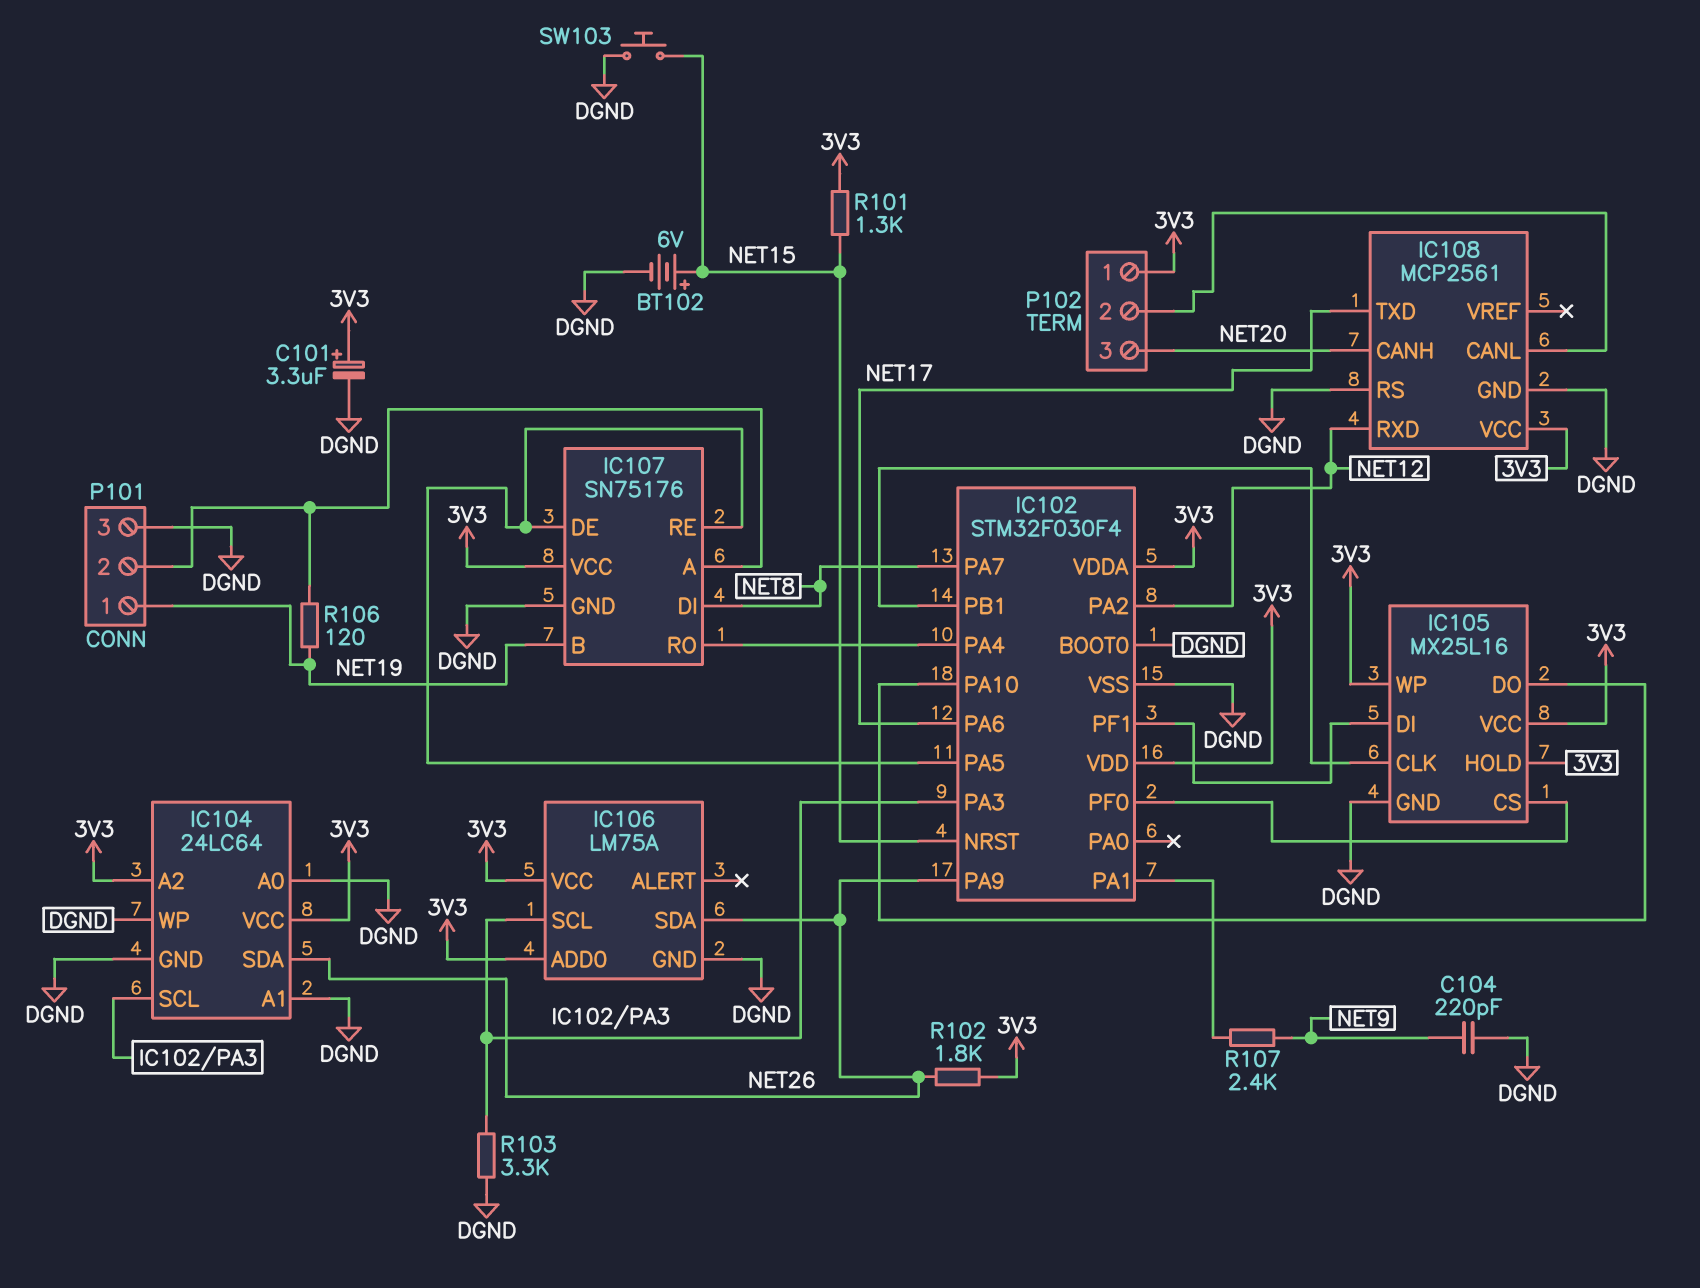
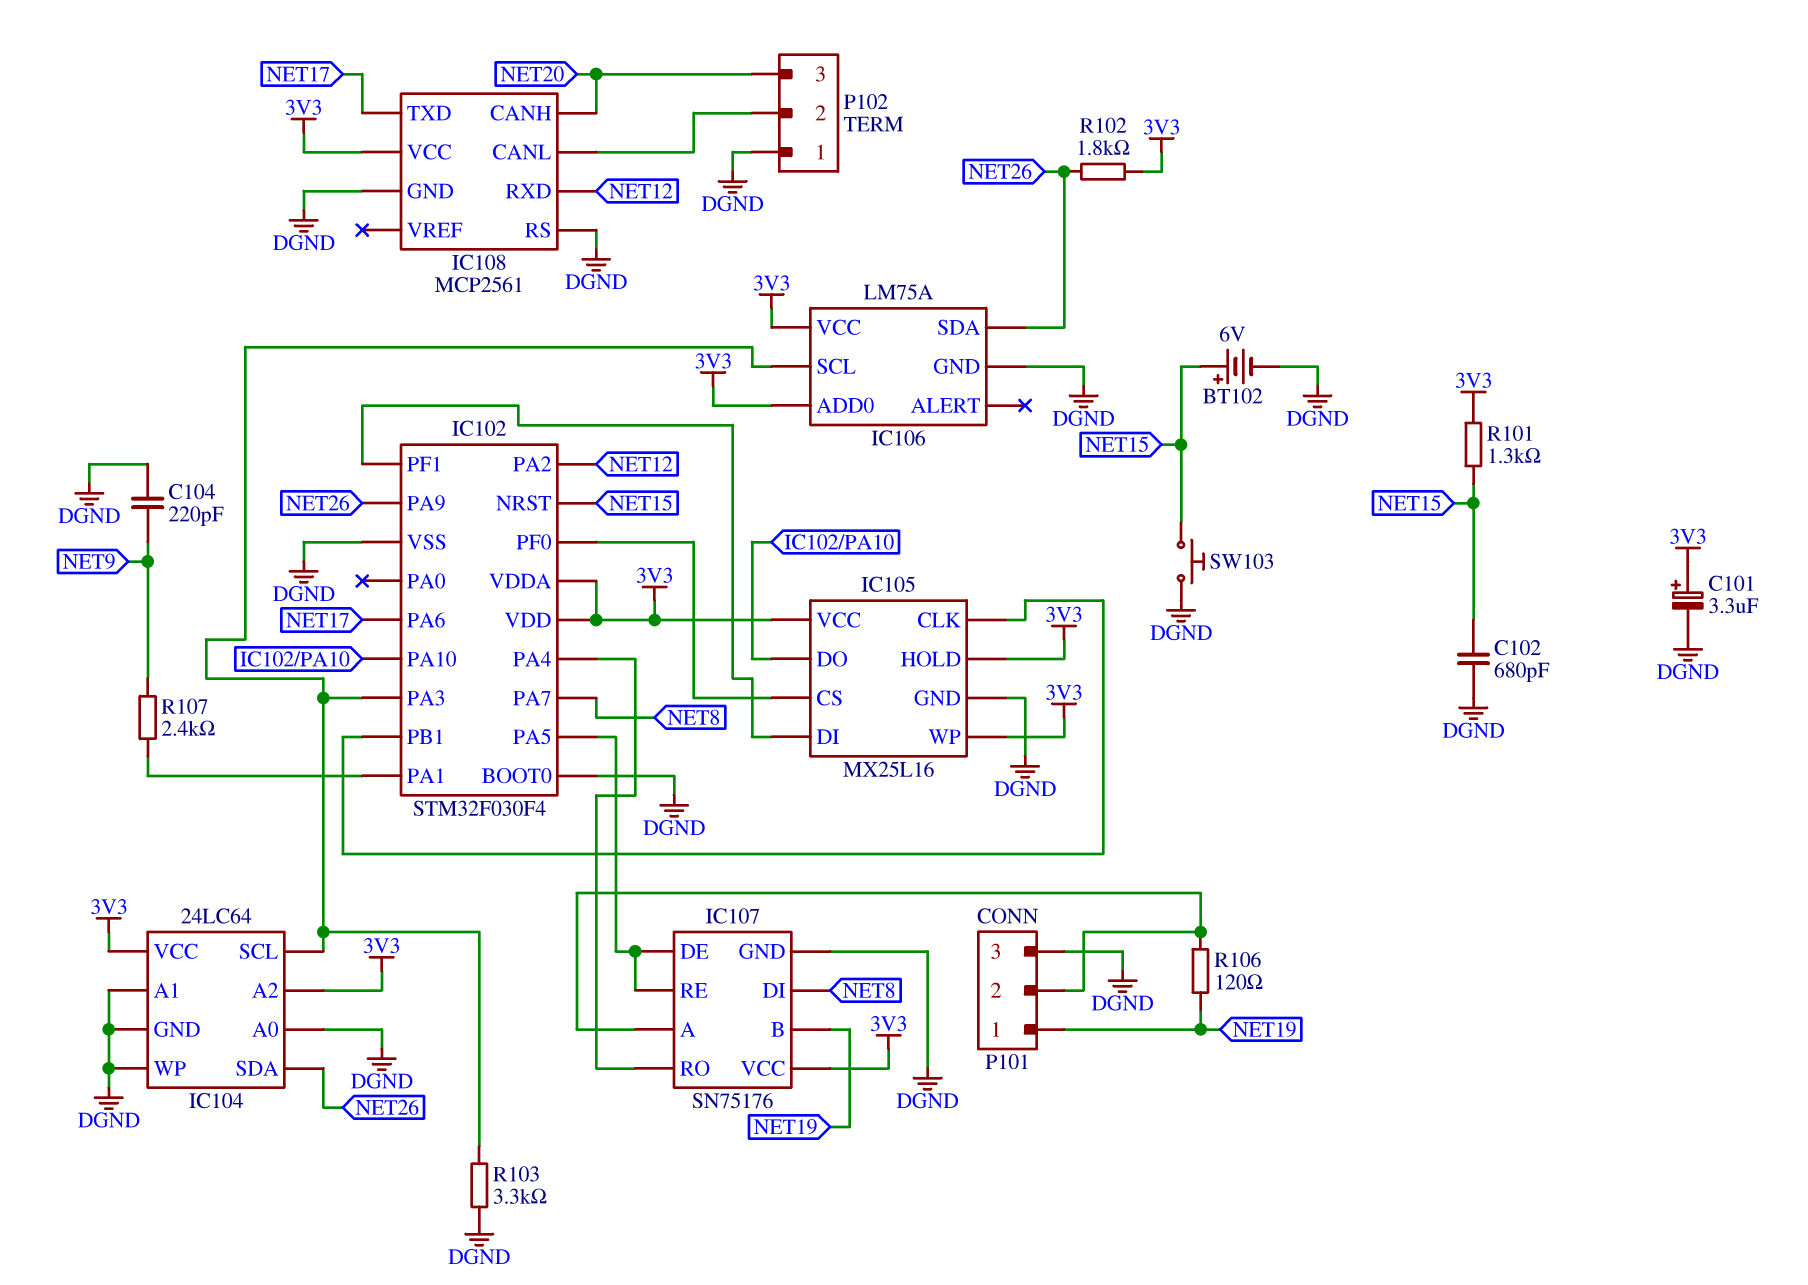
C102: none -> 680pF (DGND, NET15)
P102 pin 1: 3V3 -> DGND

